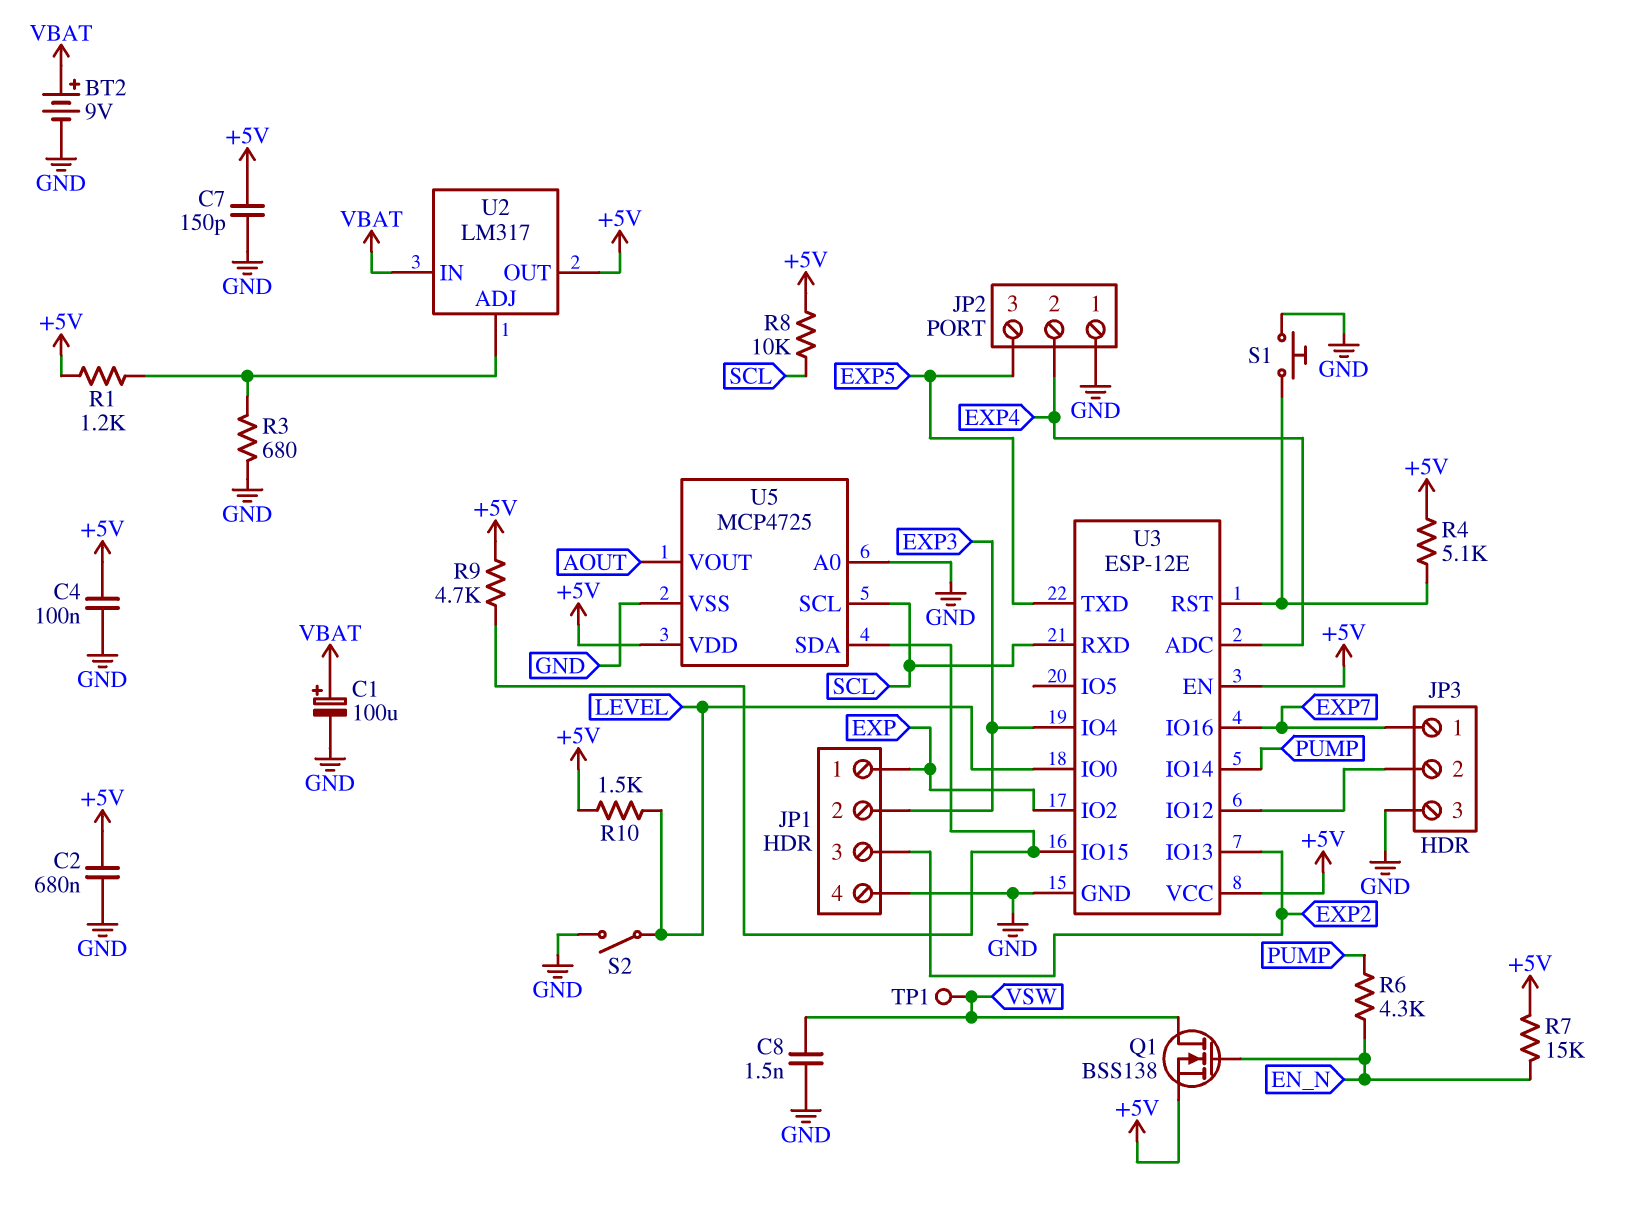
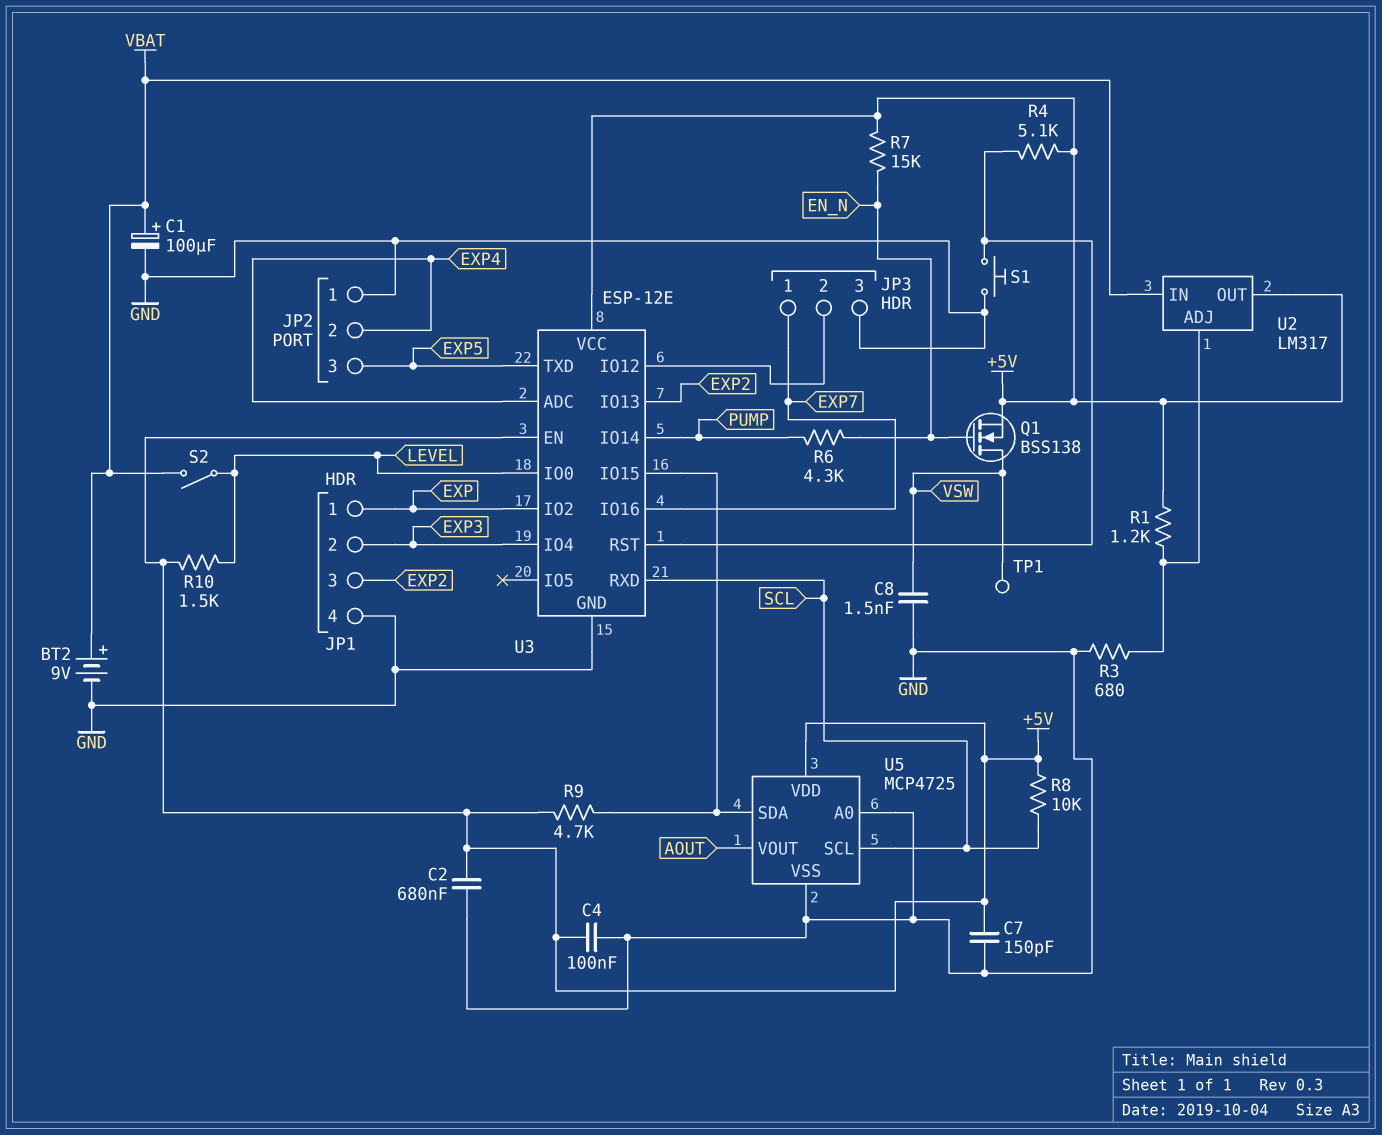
S2: switch (GND, LEVEL) -> switch (LEVEL, VBAT)

